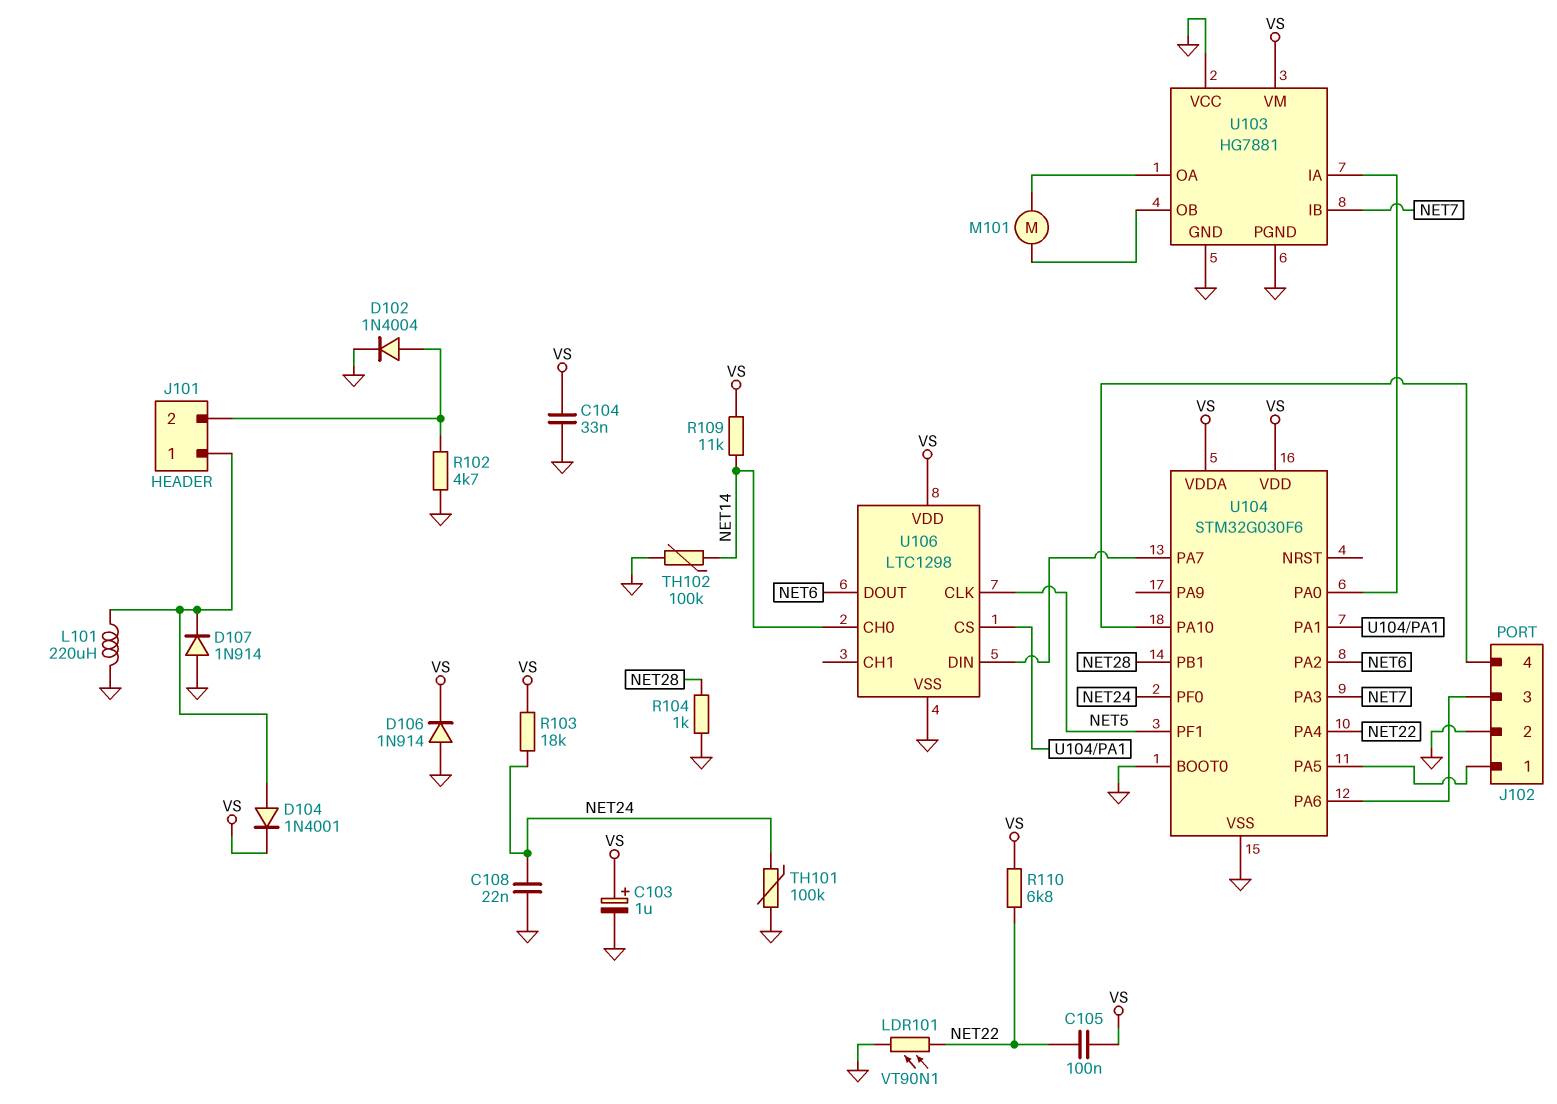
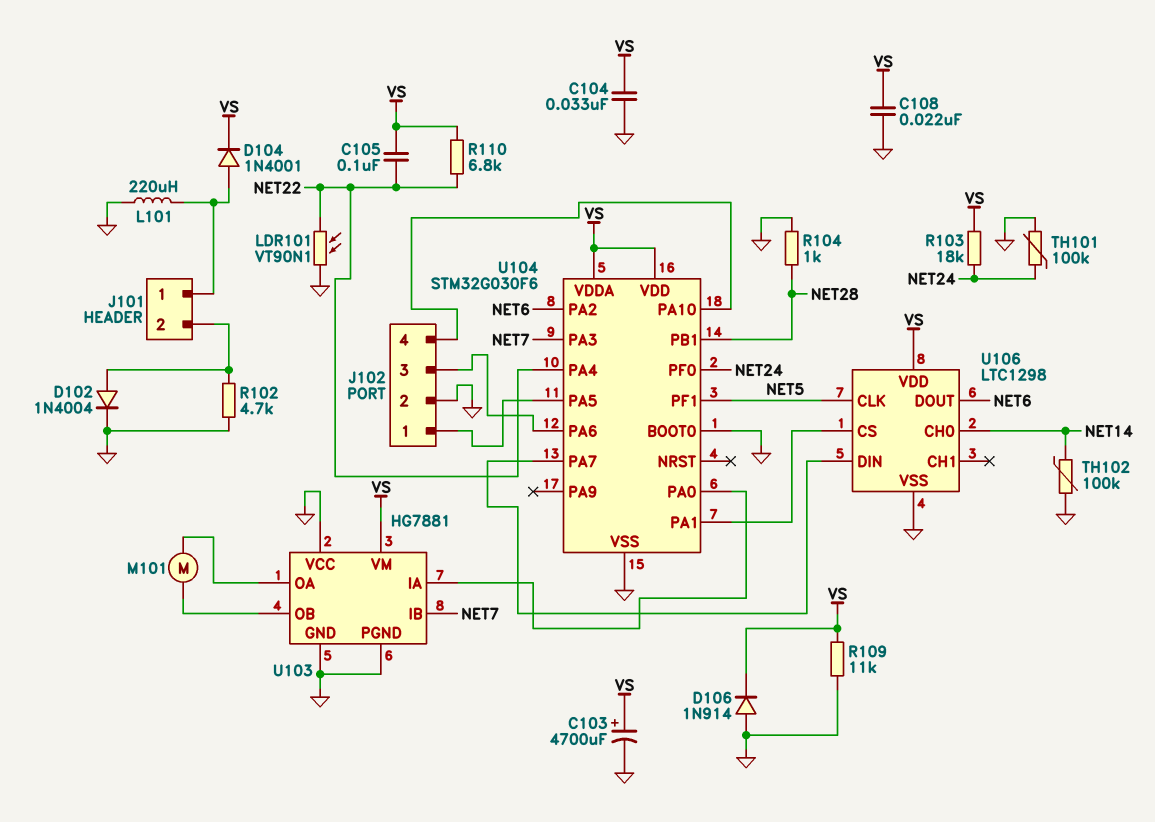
C103: 1uF (plus VS, minus GND) -> 4700uF (plus VS, minus GND)
C108: 22nF (GND, NET24) -> 22nF (GND, VS)
D107: diode 1N914 (A GND, K J101/1) -> none
R109: 11k (NET14, VS) -> 11k (GND, VS)

